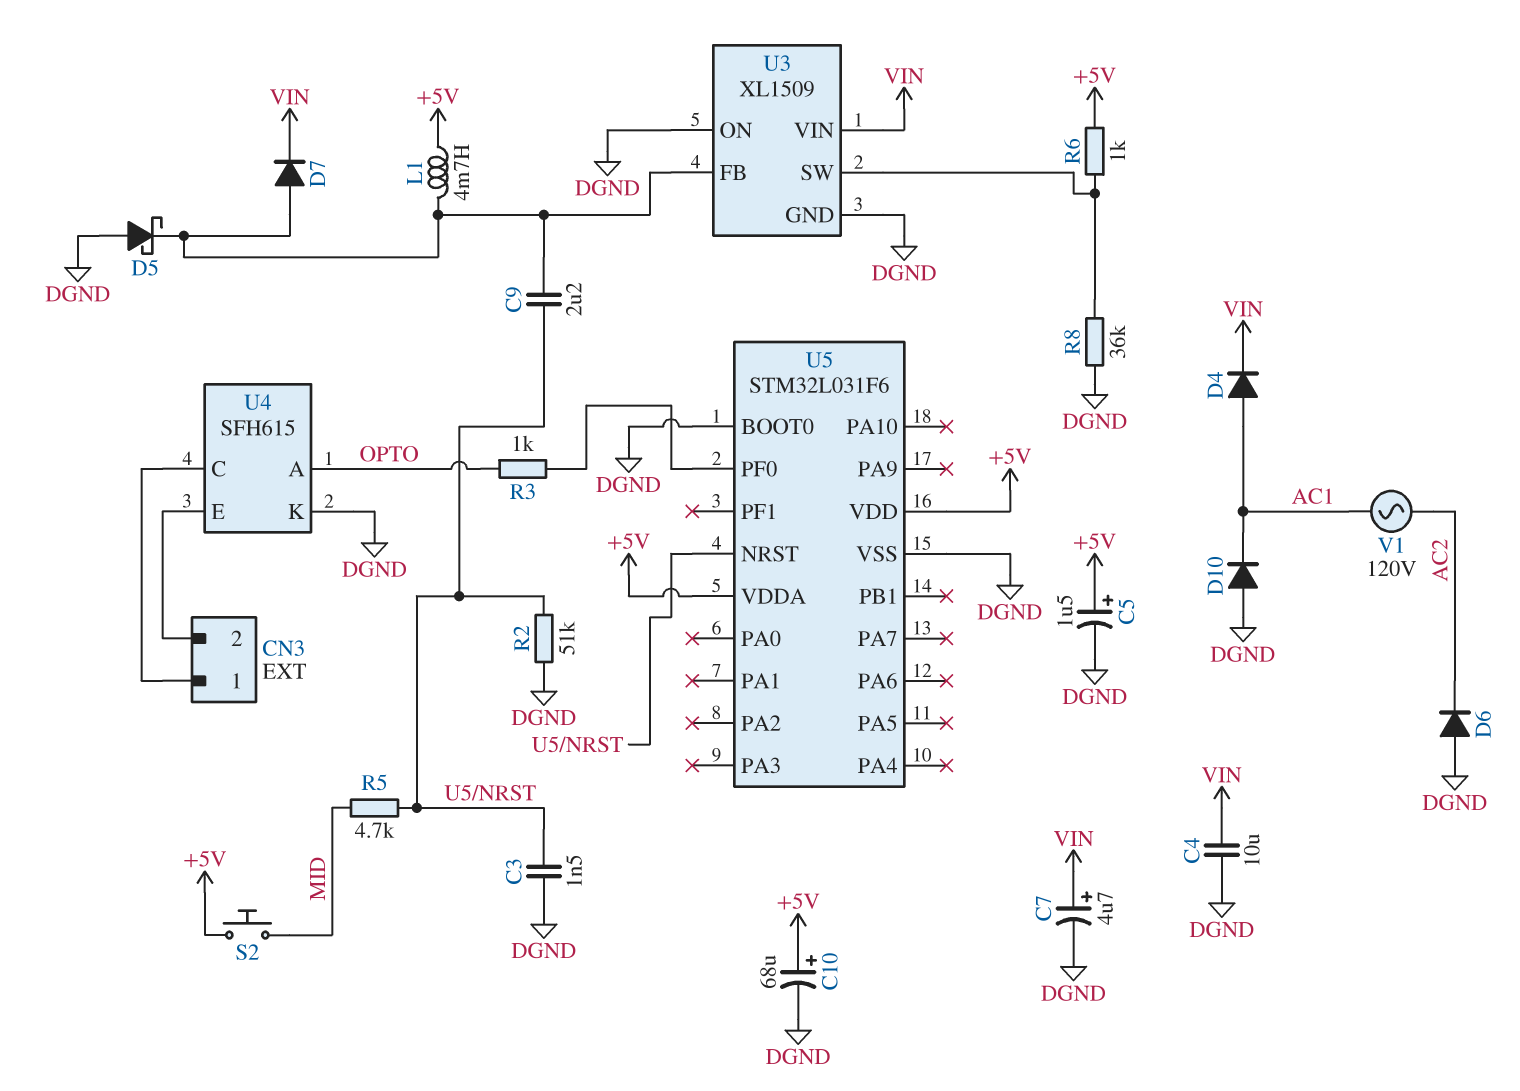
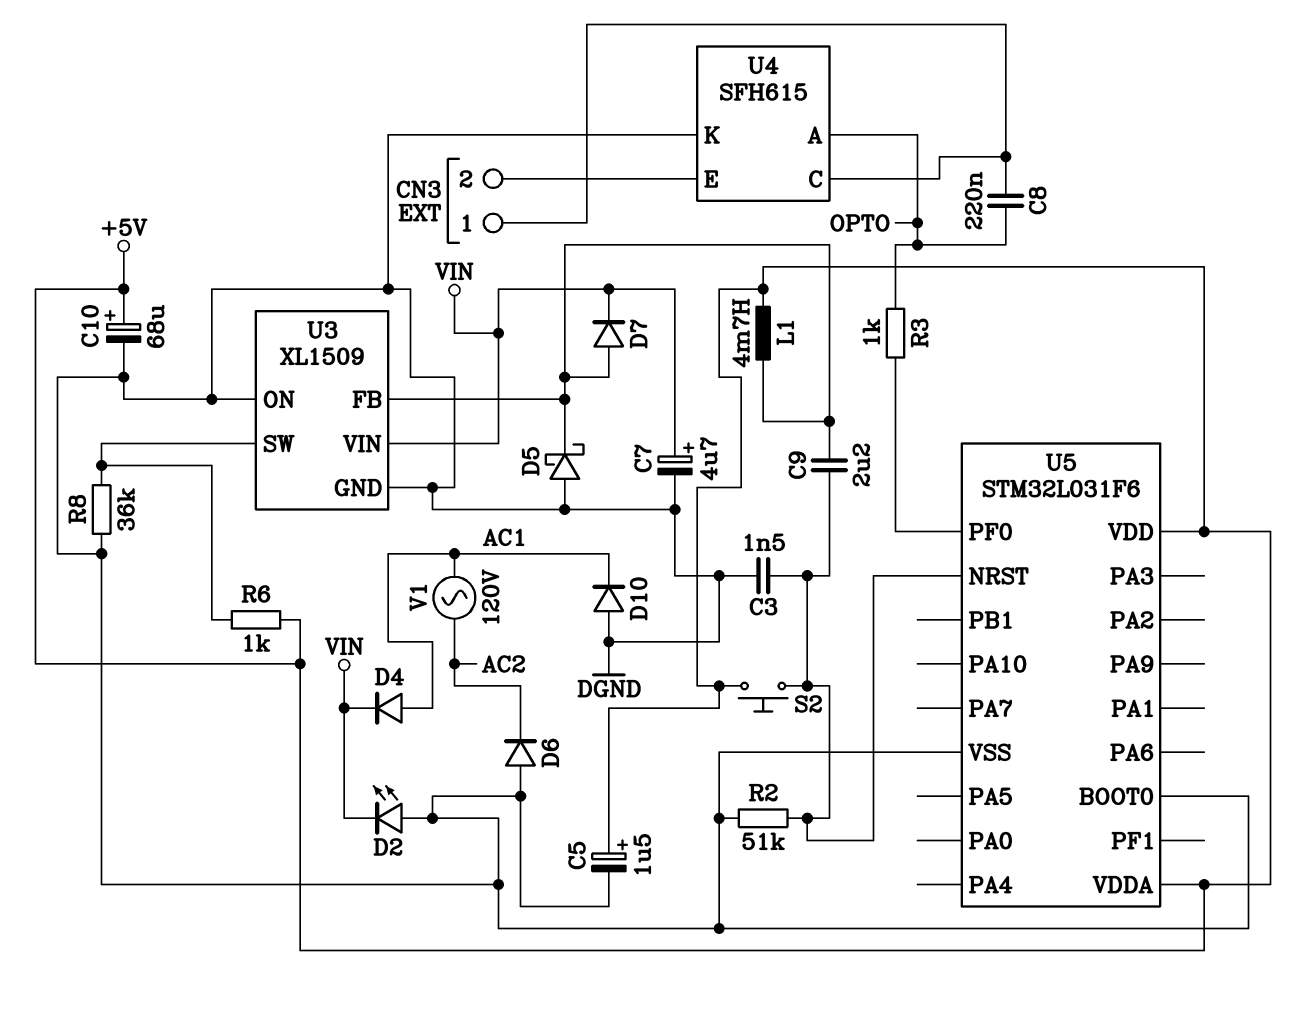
C4: 10uF (DGND, VIN) -> none
C8: none -> 220nF (CN3/1, OPTO)
D2: none -> LED (A DGND, K VIN)
R5: 4.7k (MID, U5/NRST) -> none
S2: button (+5V, MID) -> button (+5V, U5/NRST)

